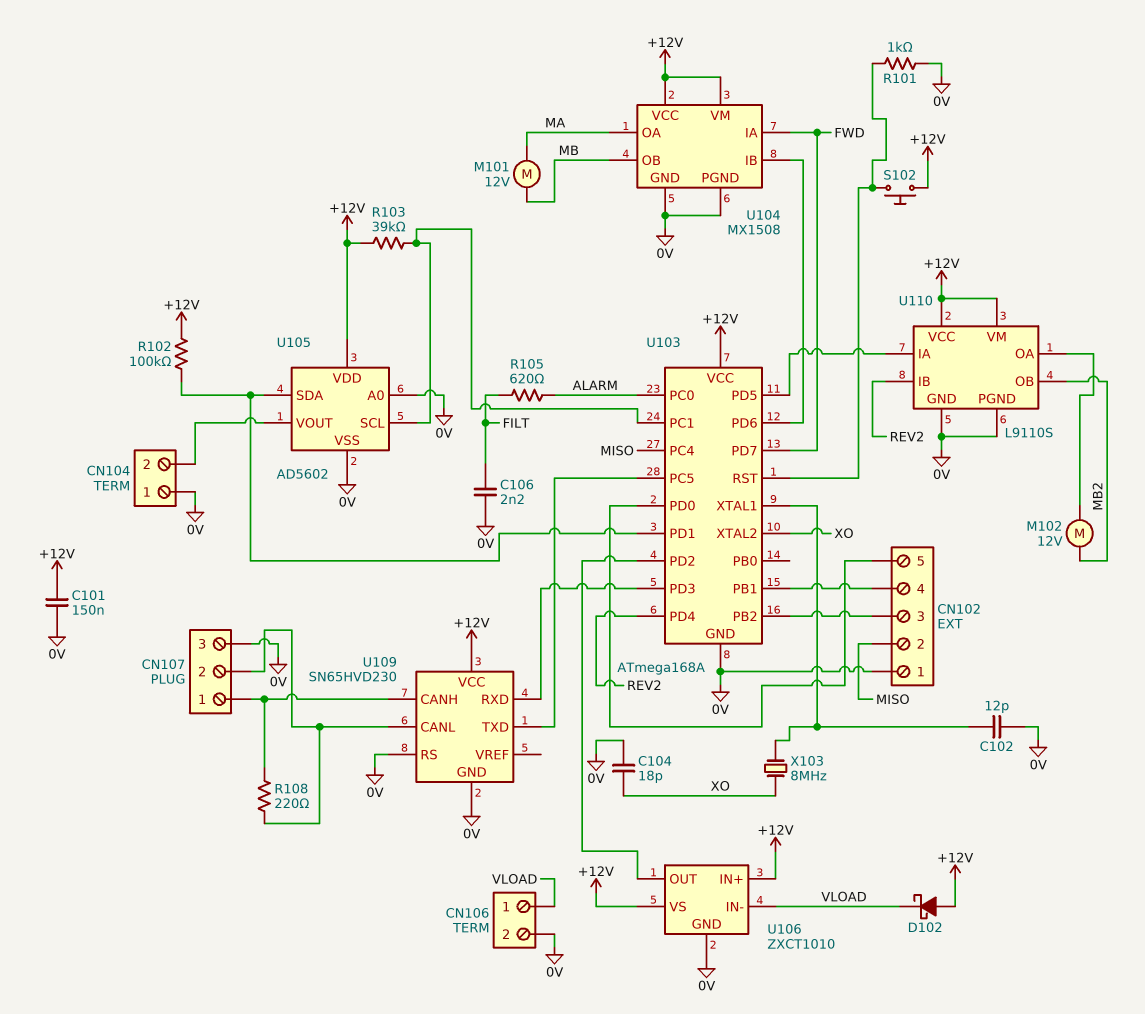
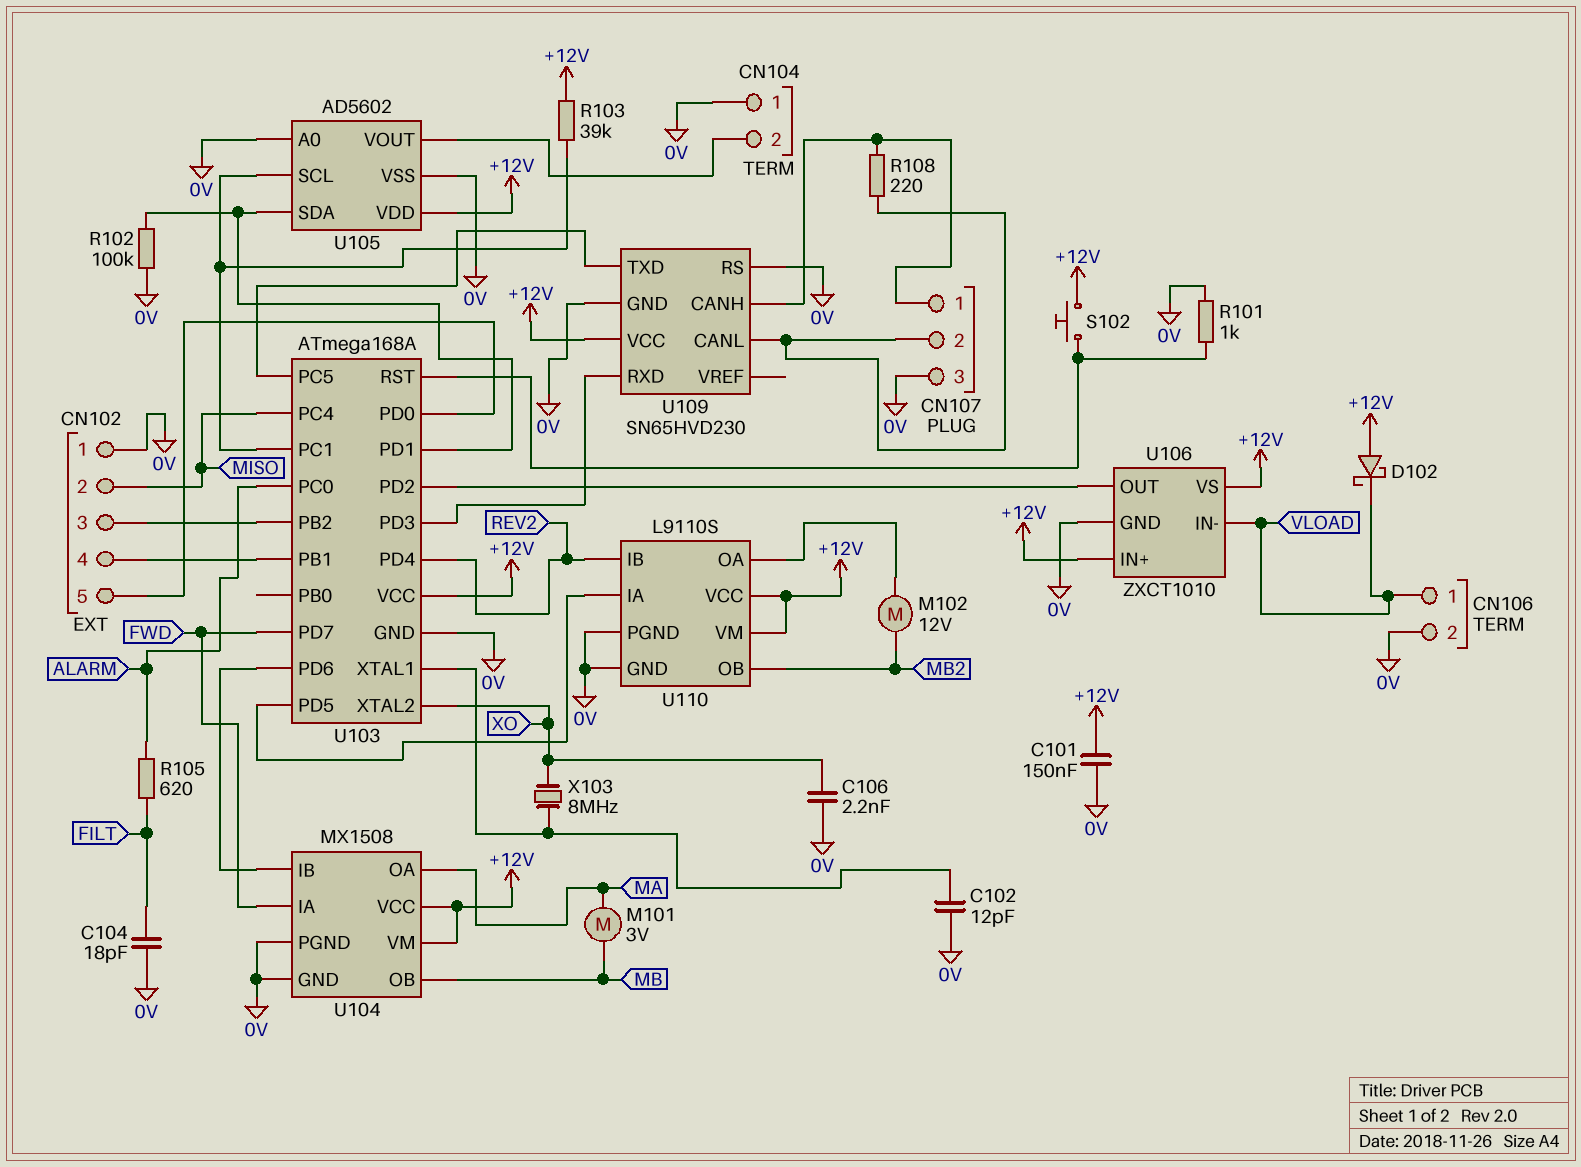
C104: 18pF (0V, XO) -> 18pF (0V, FILT)
C106: 2.2nF (0V, FILT) -> 2.2nF (0V, XO)
M101: motor 12V (MA, MB) -> motor 3V (MA, MB)
R102: 100k (+12V, U103/PD1) -> 100k (0V, U103/PD1)

